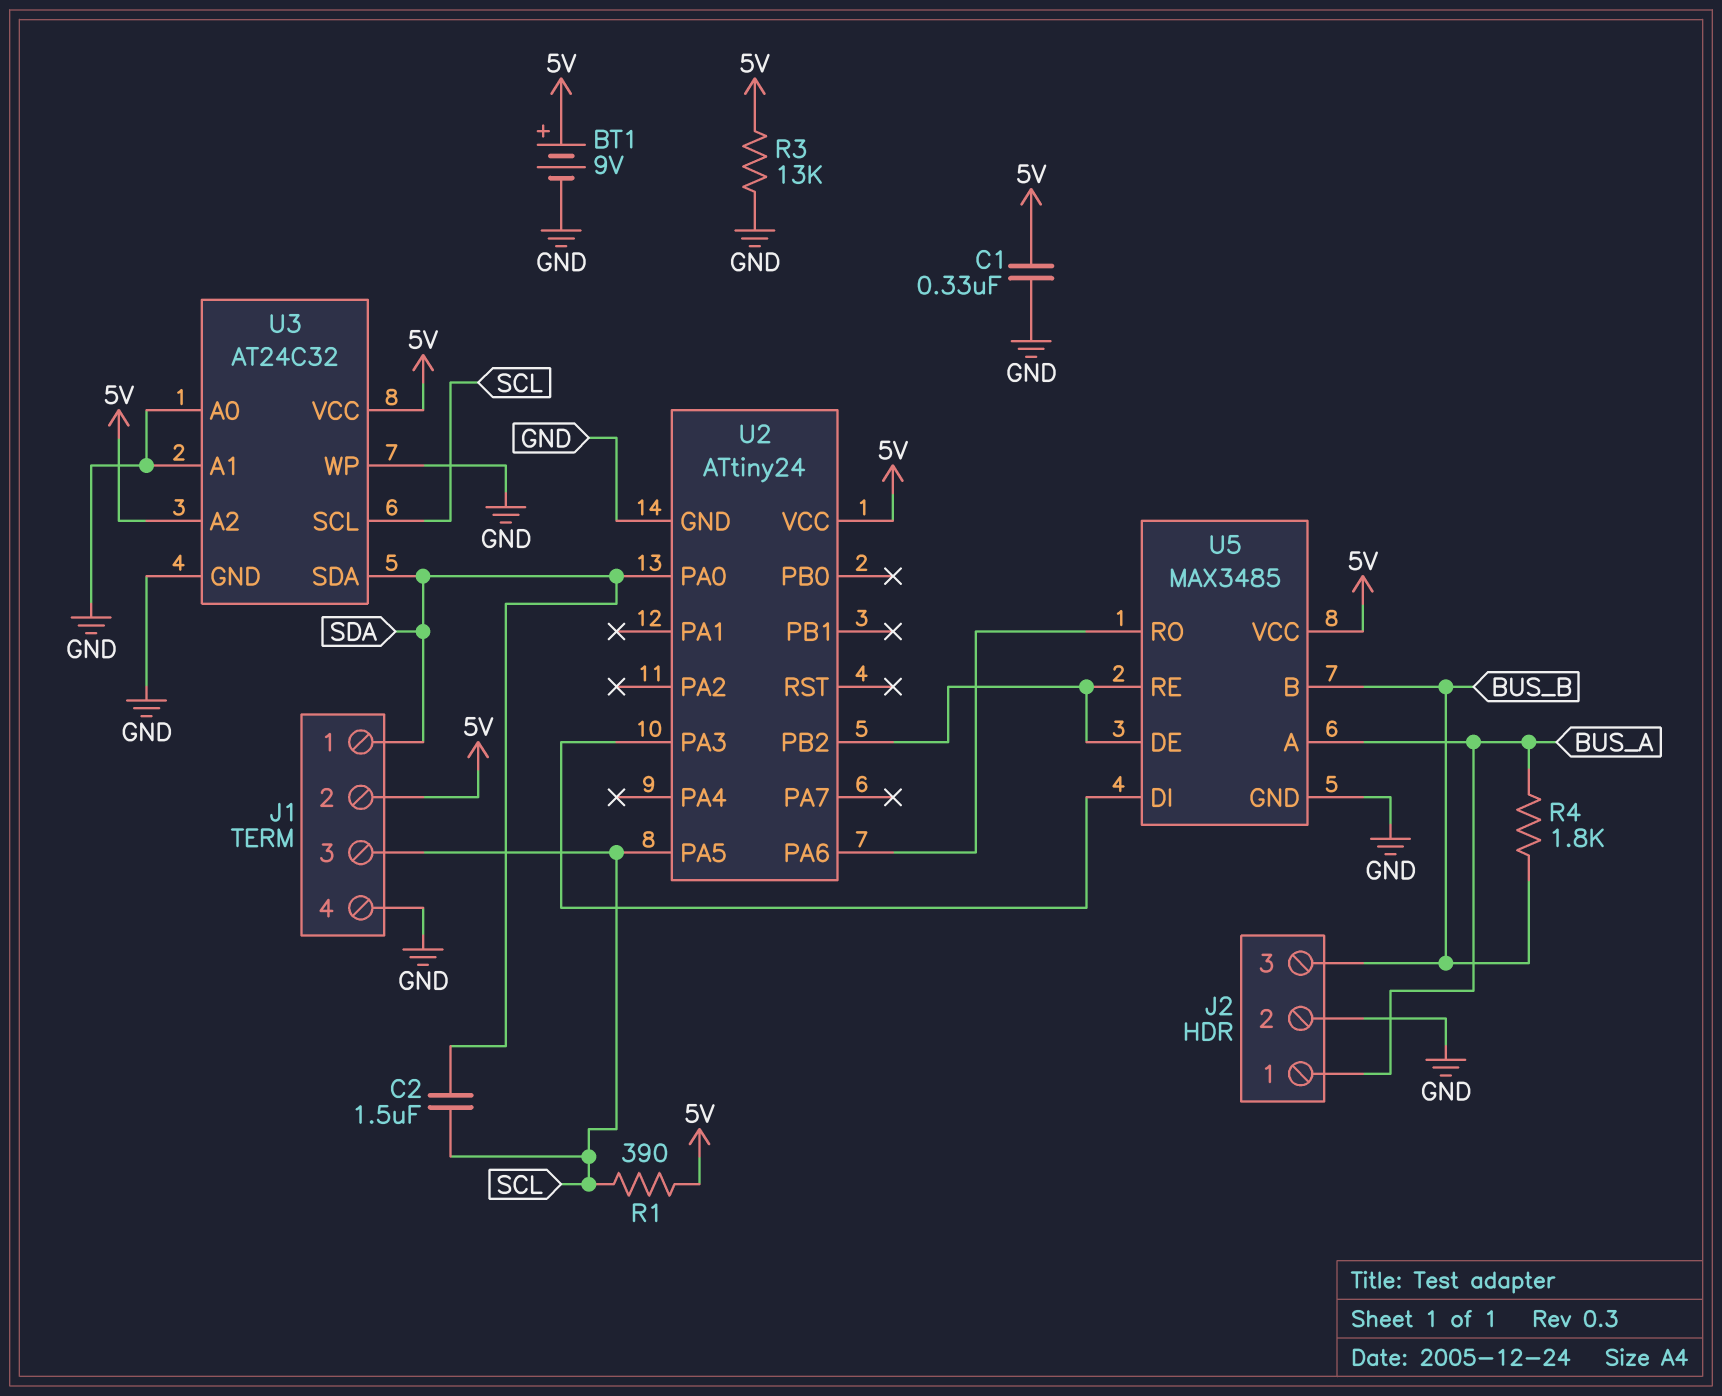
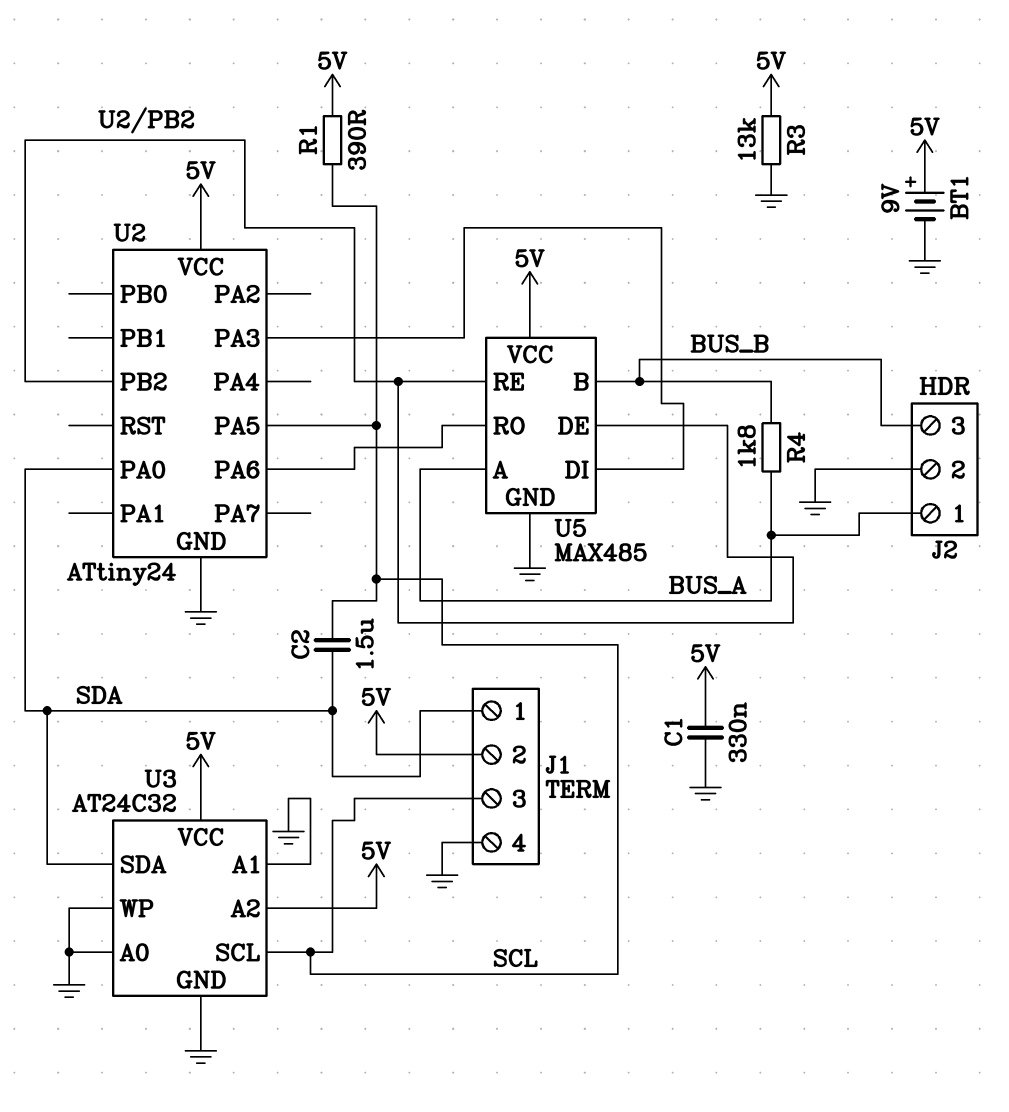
U5: MAX3485 -> MAX485

